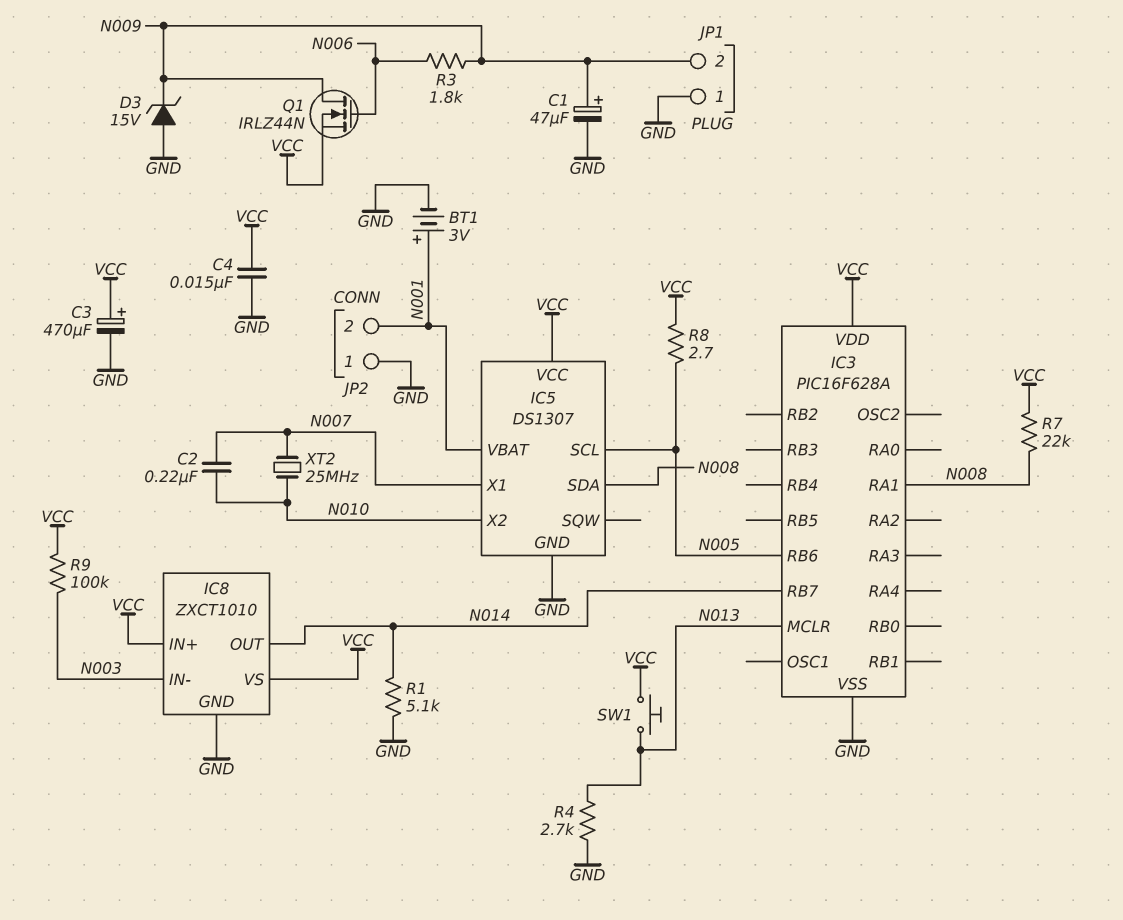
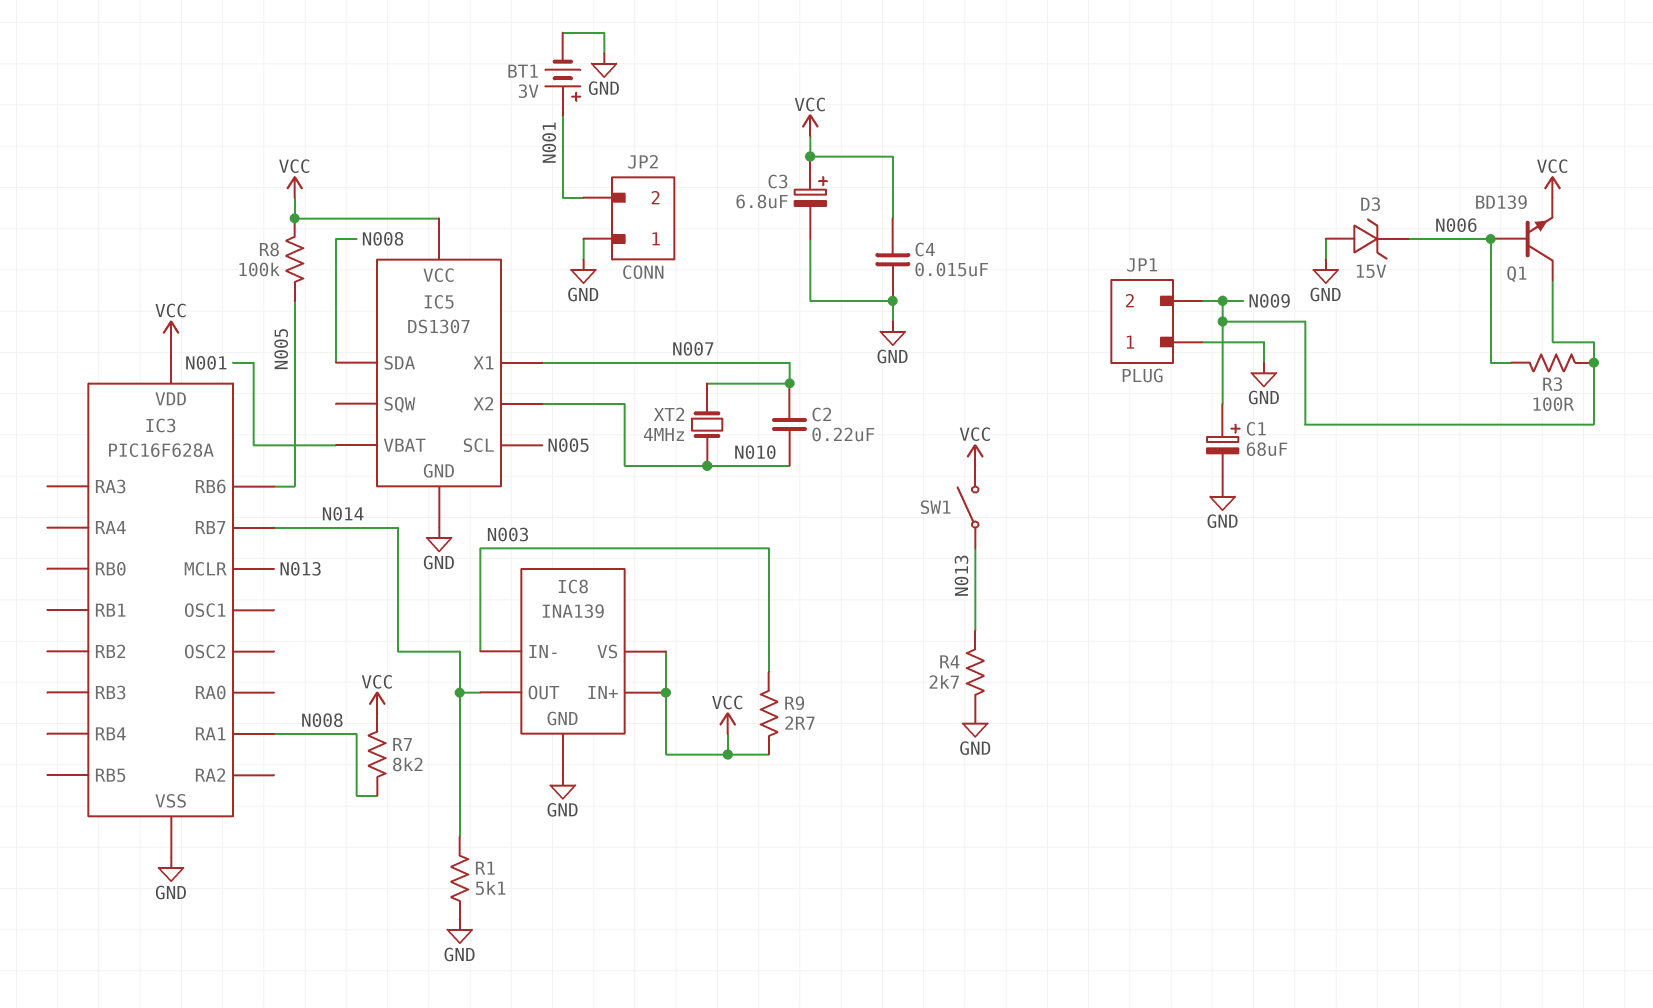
C1: 47uF (plus N009, minus GND) -> 68uF (plus N009, minus GND)
C3: 470uF (plus VCC, minus GND) -> 6.8uF (plus VCC, minus GND)
D3: zener 15V (A GND, K N009) -> zener 15V (A GND, K N006)
IC8: ZXCT1010 -> INA139
Q1: NMOS IRLZ44N (G N006, D N009, S VCC) -> NPN BD139 (B N006, C N009, E VCC)
R3: 1.8k (N006, N009) -> 100 (N006, N009)
R7: 22k (N008, VCC) -> 8.2k (N008, VCC)
R8: 2.7 (N005, VCC) -> 100k (N005, VCC)
R9: 100k (N003, VCC) -> 2.7 (N003, VCC)
SW1: button (N013, VCC) -> switch (N013, VCC)
XT2: 25MHz (N007, N010) -> 4MHz (N007, N010)

